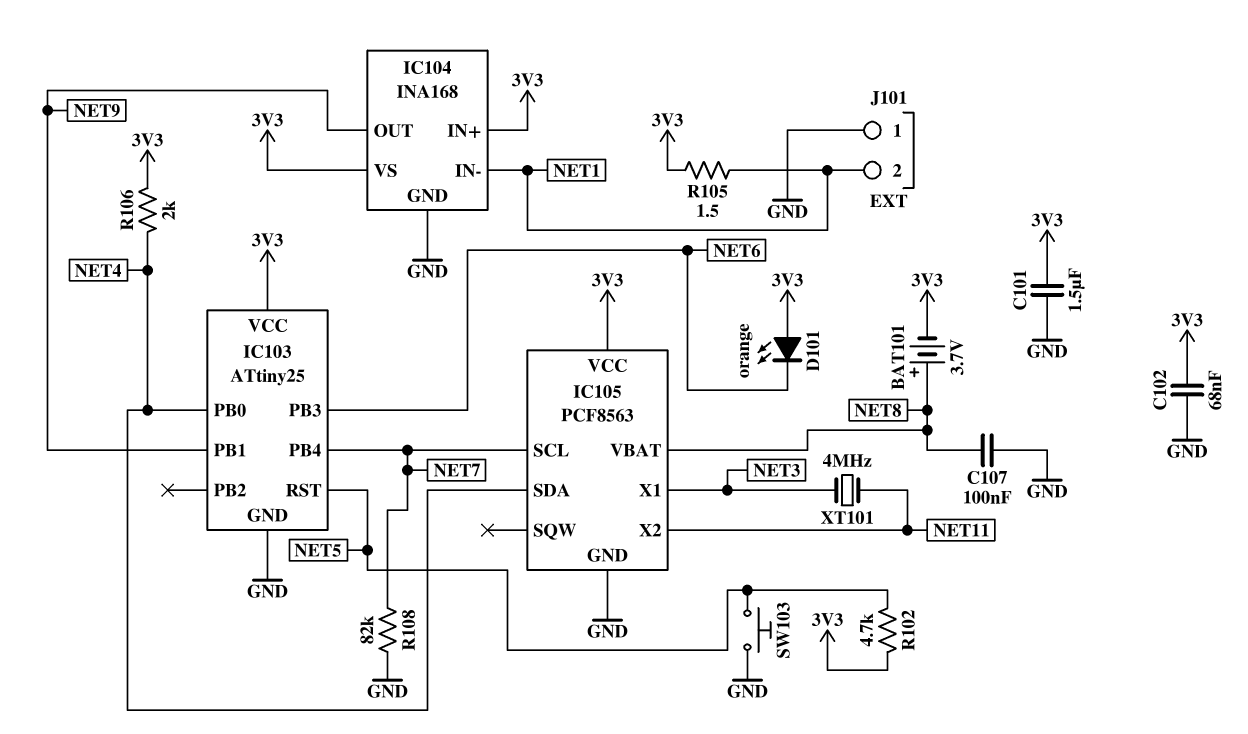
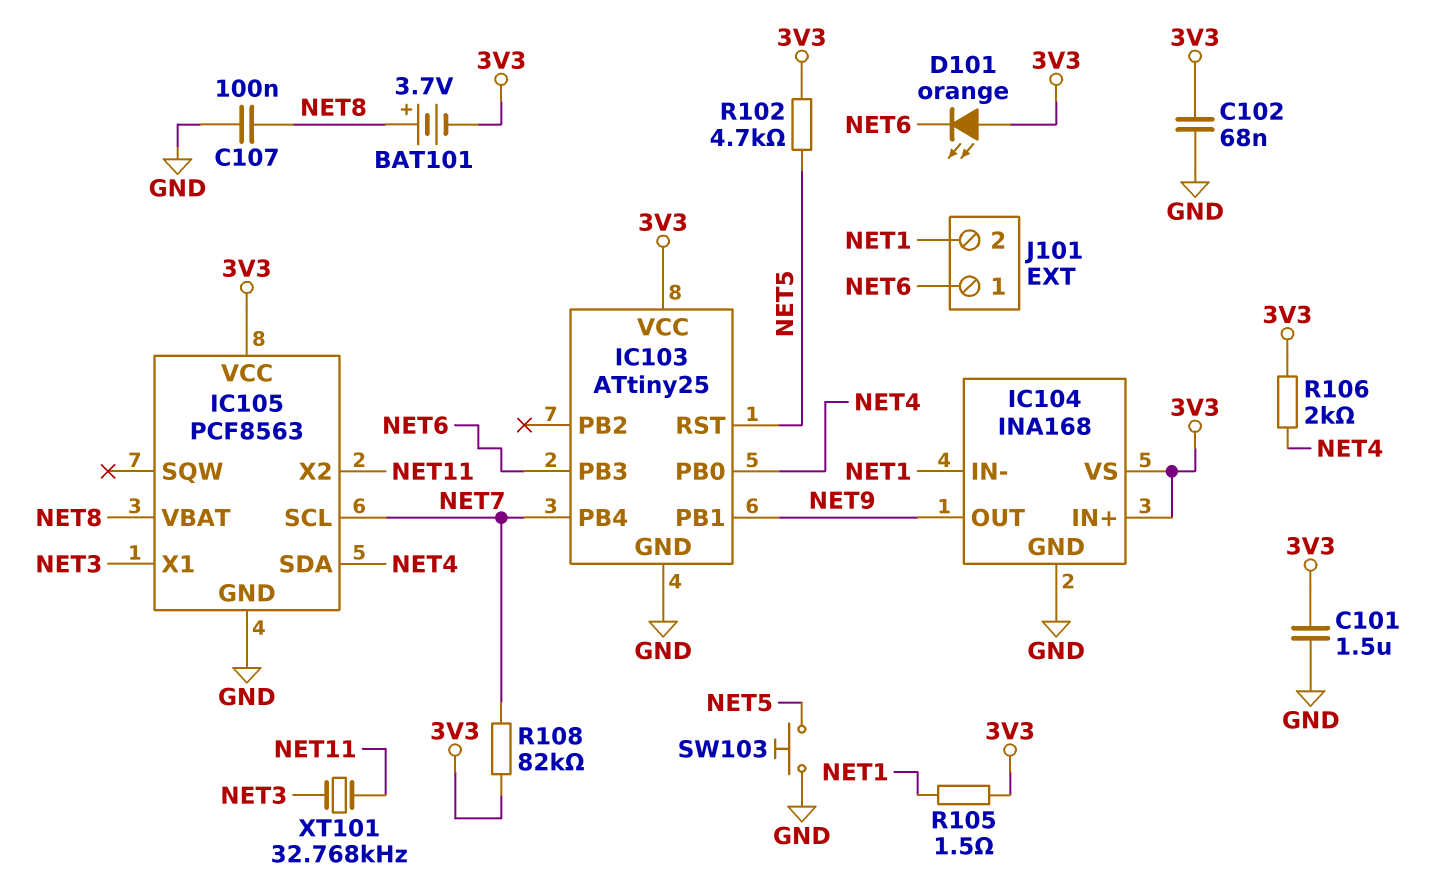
J101 pin 1: GND -> NET6
R108: 82k (GND, NET7) -> 82k (3V3, NET7)
XT101: 4MHz (NET3, NET11) -> 32.768kHz (NET3, NET11)

